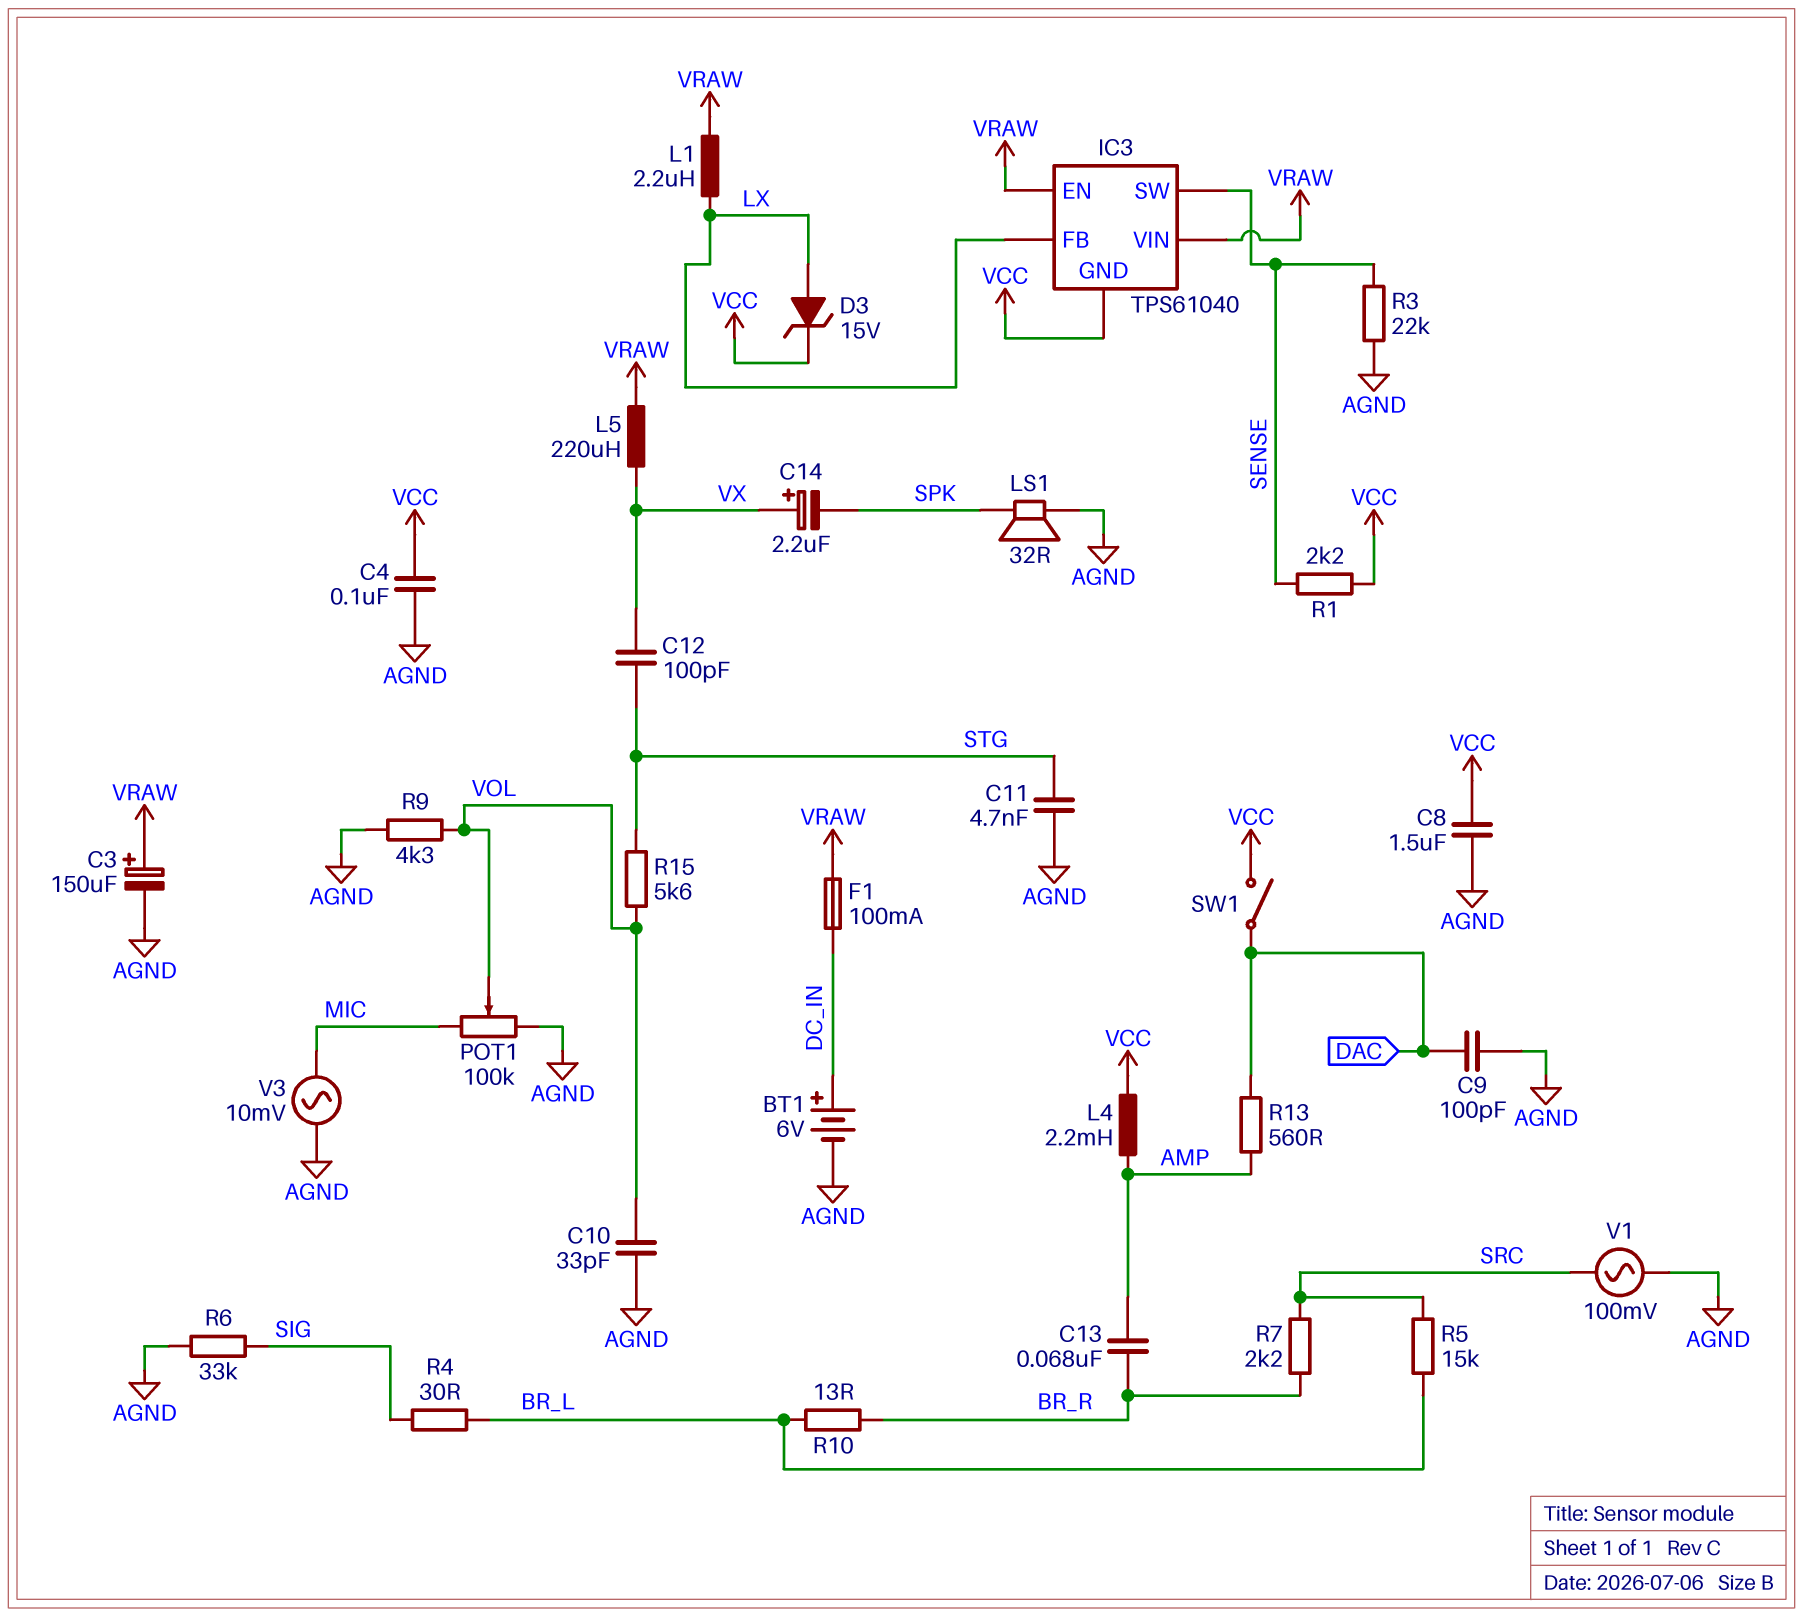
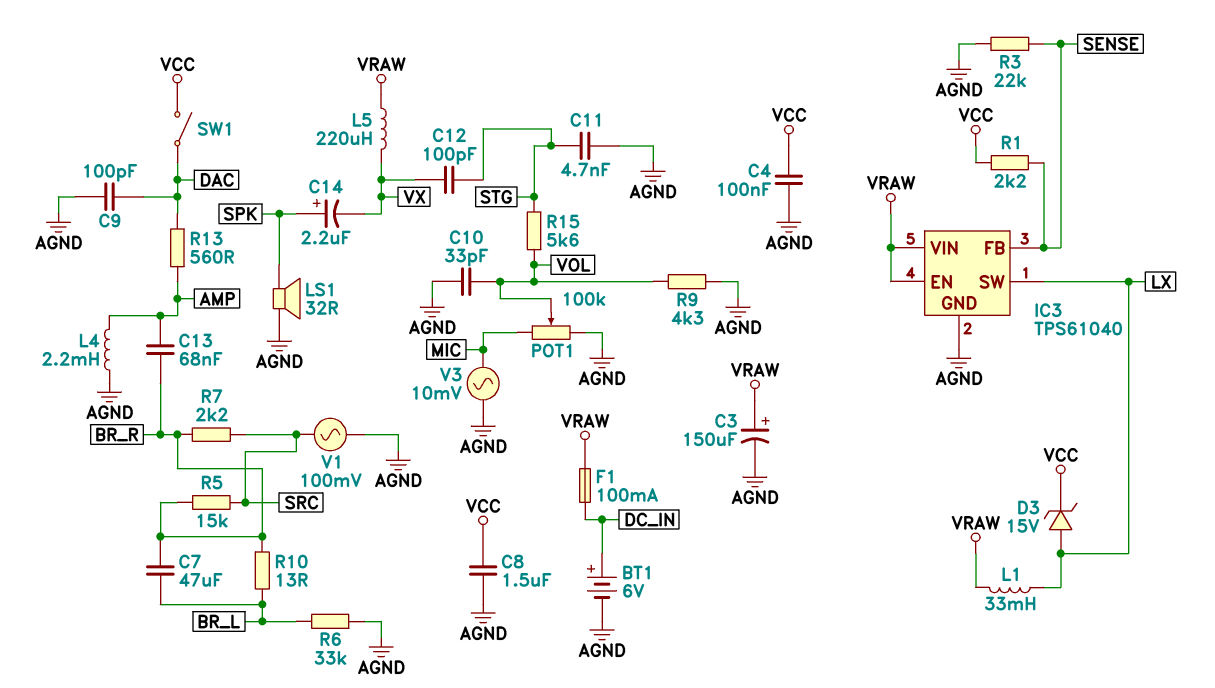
C7: none -> 47uF (BR_L, BR_R)
C14: 2.2uF (plus VX, minus SPK) -> 2.2uF (plus SPK, minus VX)
IC3 pin FB: LX -> SENSE
IC3 pin GND: VCC -> AGND
IC3 pin SW: SENSE -> LX
L1: 2.2uH (LX, VRAW) -> 33mH (LX, VRAW)
L4: 2.2mH (AMP, VCC) -> 2.2mH (AGND, AMP)
R4: 30 (BR_L, SIG) -> none
R5: 15k (BR_L, SRC) -> 15k (BR_R, SRC)
R6: 33k (AGND, SIG) -> 33k (AGND, BR_L)

